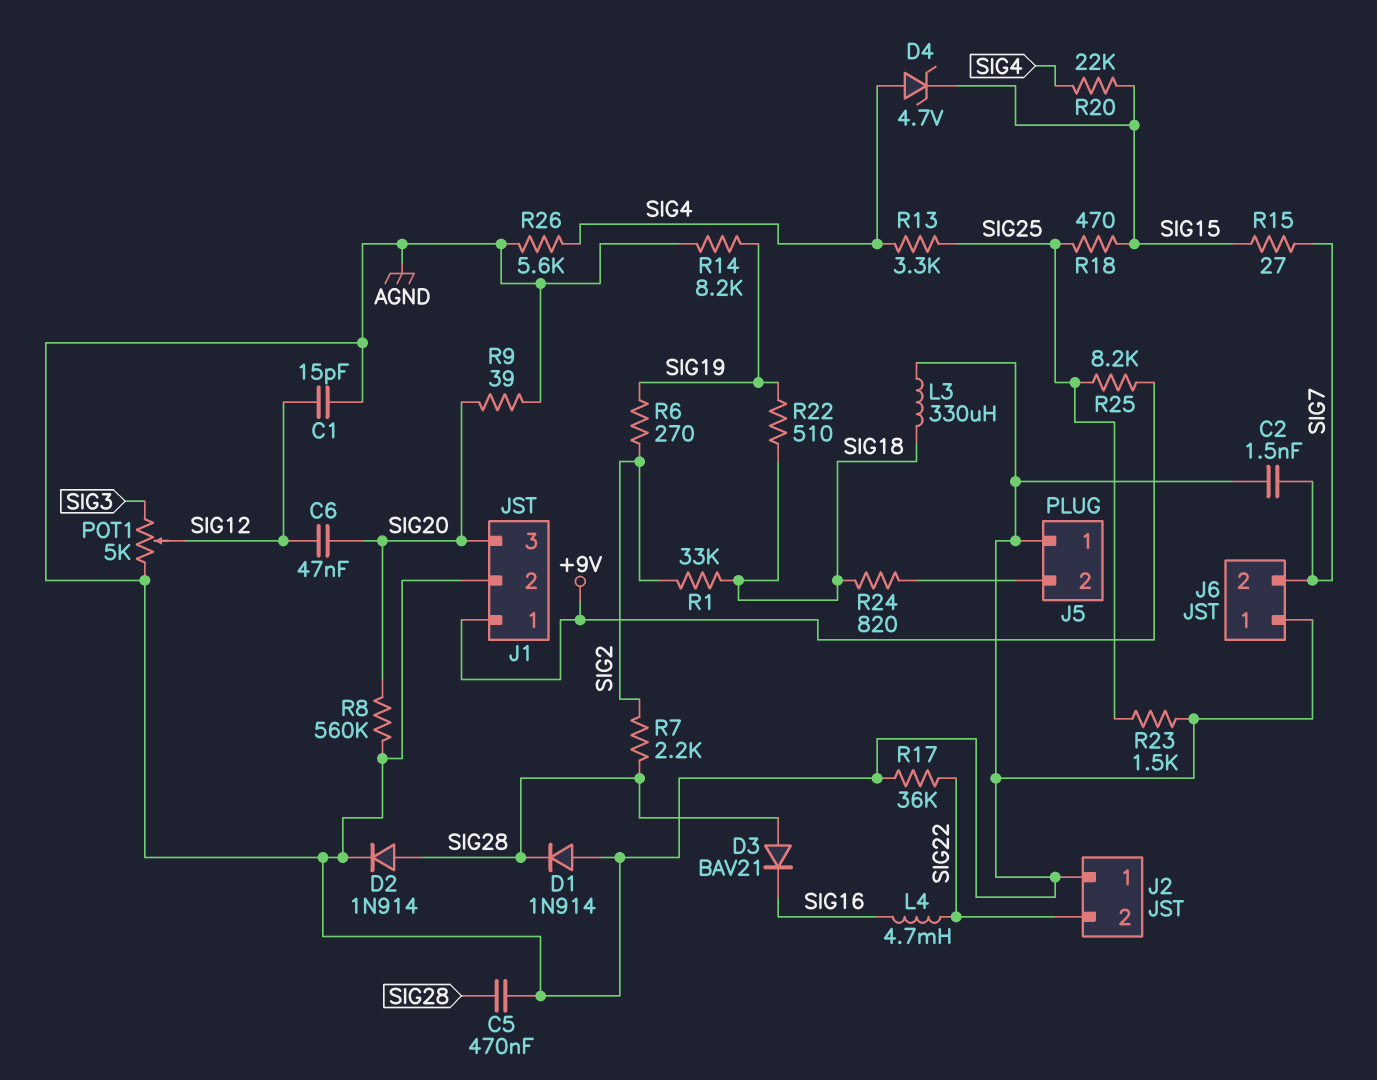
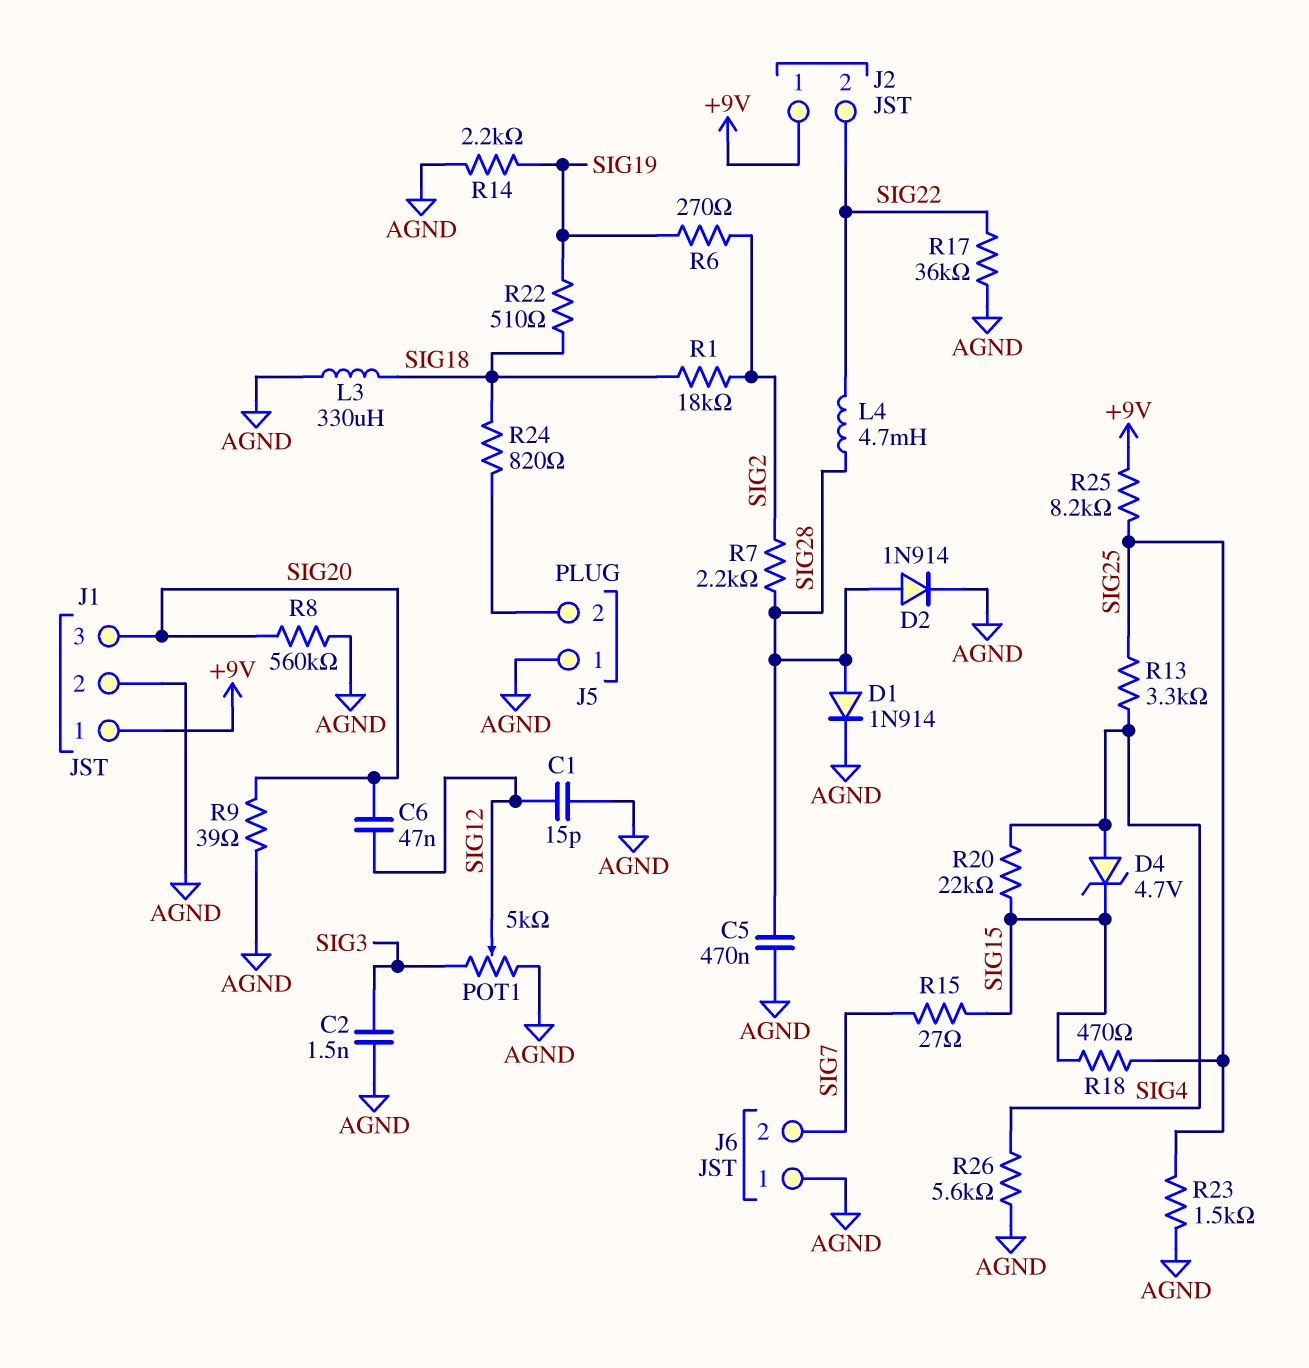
C2: 1.5nF (AGND, SIG7) -> 1.5nF (AGND, SIG3)
D1: diode 1N914 (A AGND, K SIG28) -> diode 1N914 (A SIG28, K AGND)
D3: diode BAV21 (A SIG28, K SIG16) -> none
J2 pin 1: AGND -> +9V
L4: 4.7mH (SIG16, SIG22) -> 4.7mH (SIG22, SIG28)
R1: 33k (SIG2, SIG18) -> 18k (SIG2, SIG18)
R14: 8.2k (AGND, SIG19) -> 2.2k (AGND, SIG19)

